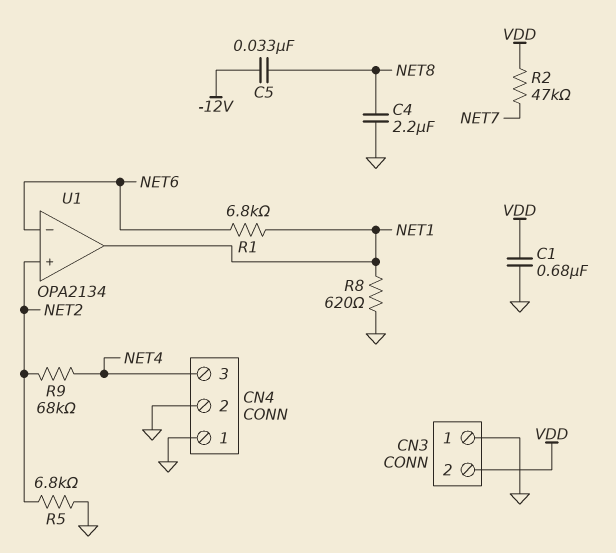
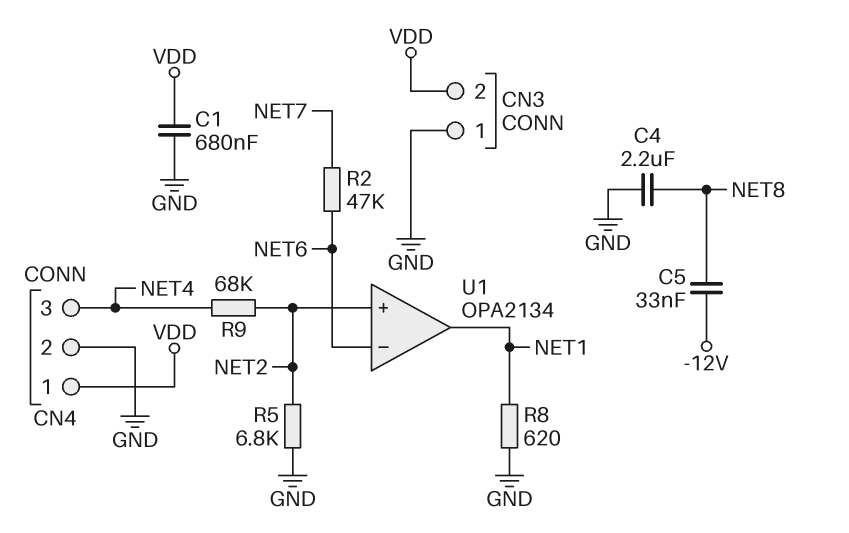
CN4 pin 1: GND -> VDD
R1: 6.8k (NET1, NET6) -> none
R2: 47k (NET7, VDD) -> 47k (NET6, NET7)

